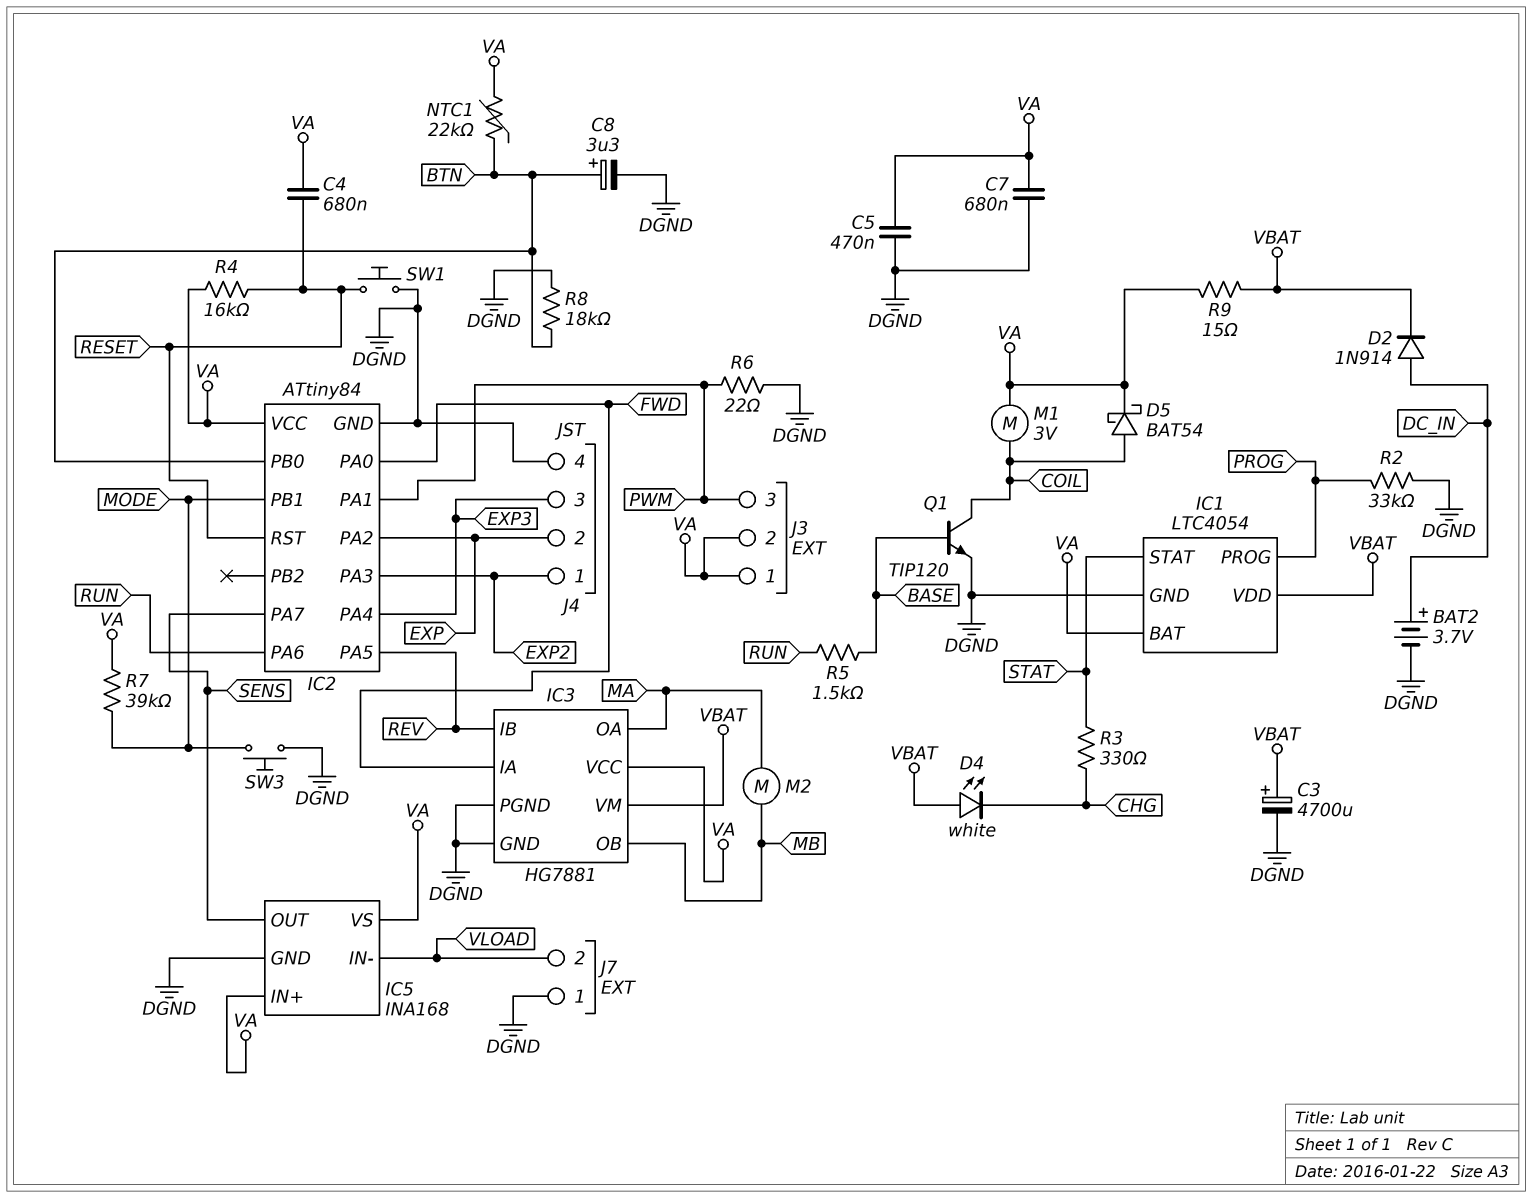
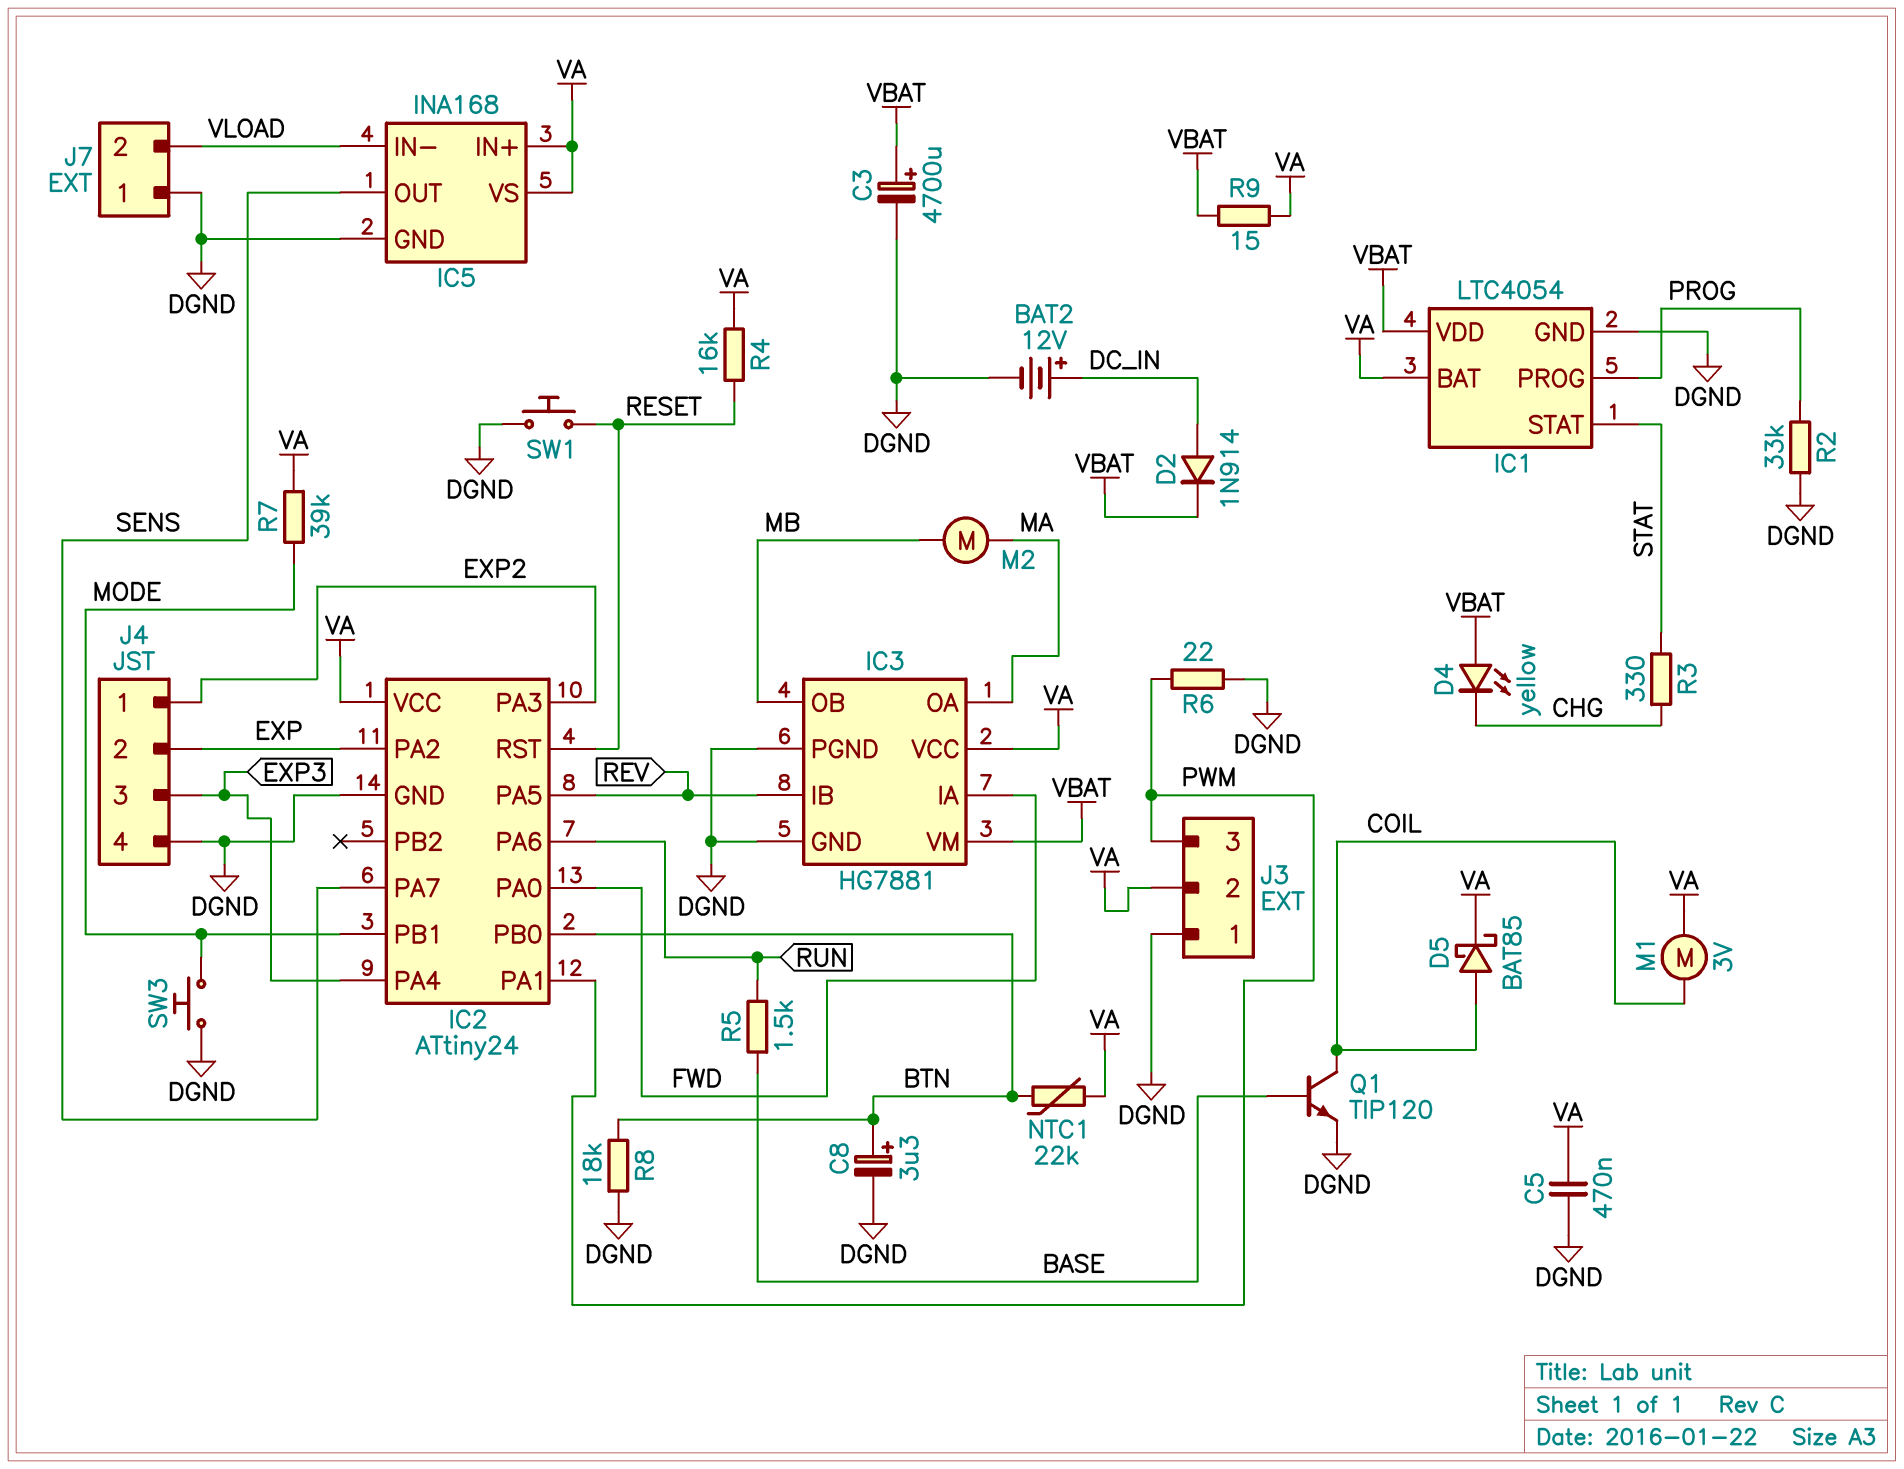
BAT2: 3.7V (plus DC_IN, minus DGND) -> 12V (plus DC_IN, minus DGND)
C4: 680nF (RESET, VA) -> none
C7: 680nF (DGND, VA) -> none
D4: LED white (A VBAT, K CHG) -> LED yellow (A VBAT, K CHG)
D5: schottky BAT54 (A COIL, K VA) -> schottky BAT85 (A COIL, K VA)
IC2: ATtiny84 -> ATtiny24
J3 pin 1: VA -> DGND

